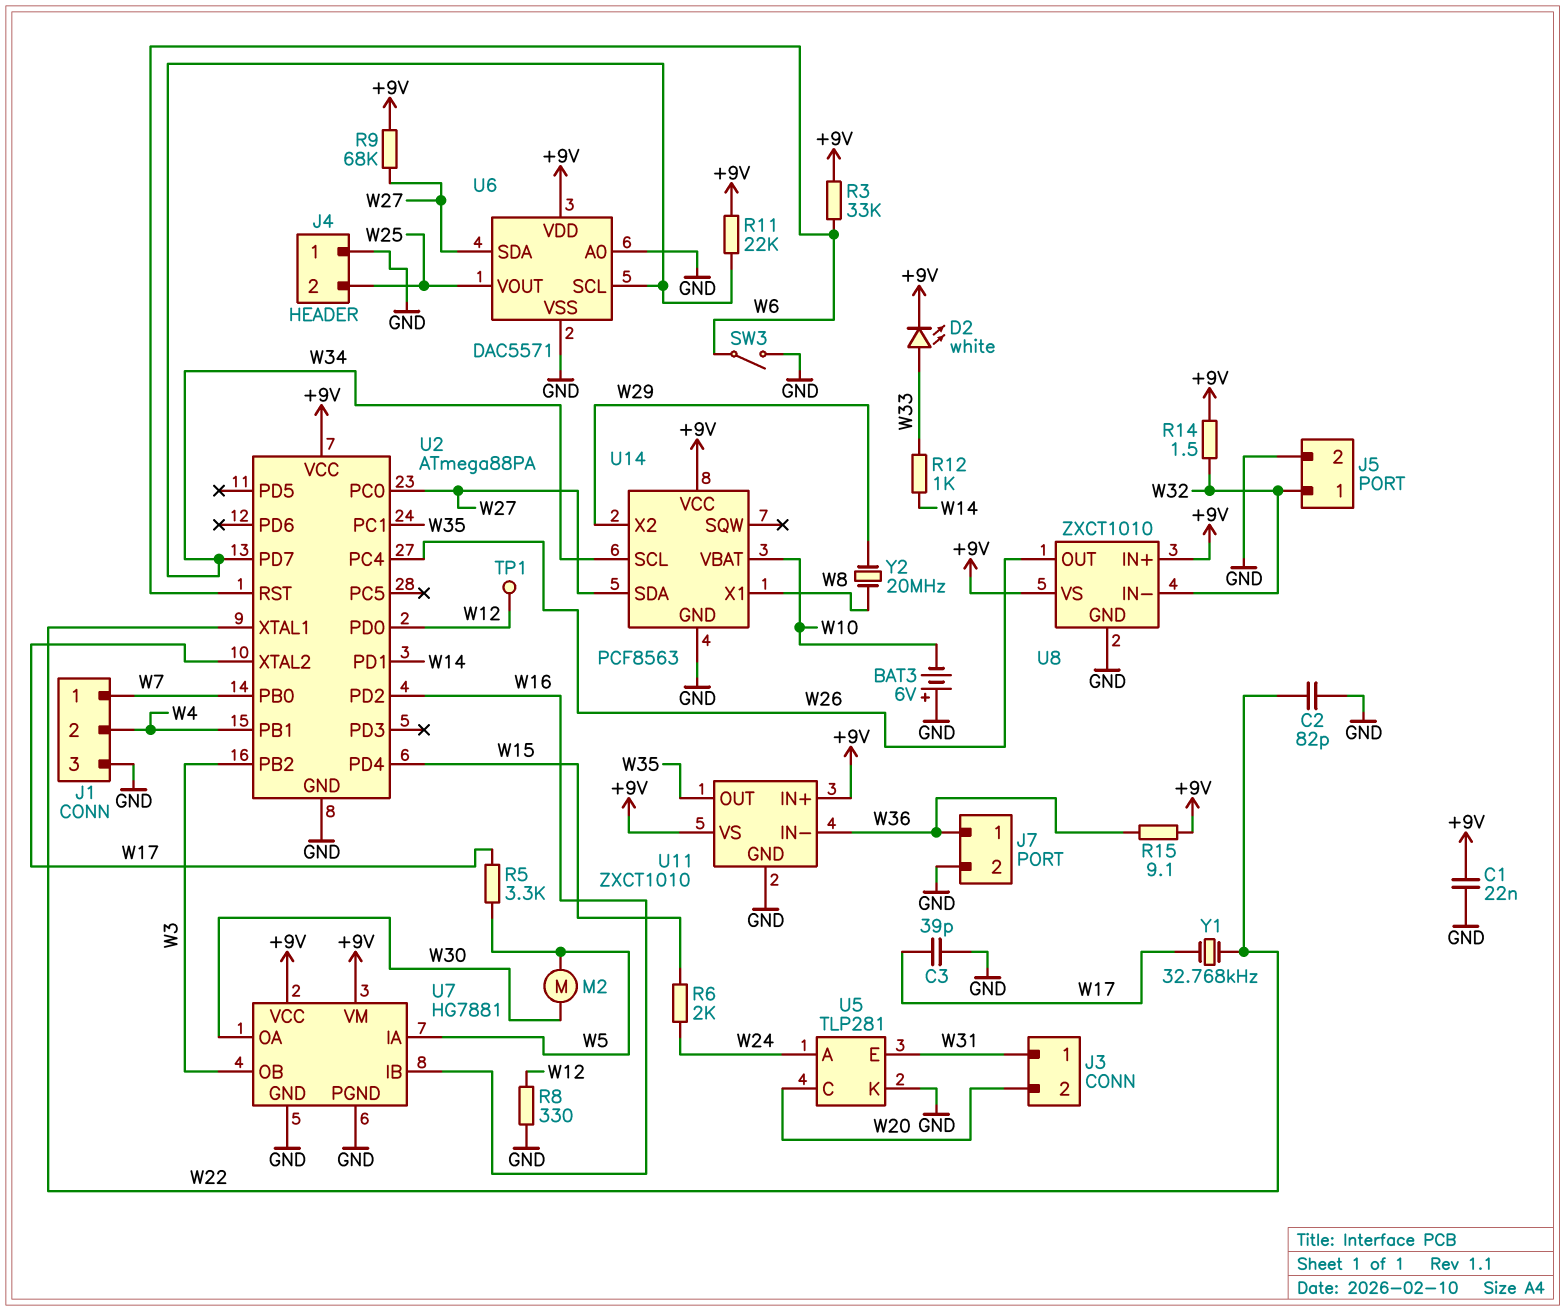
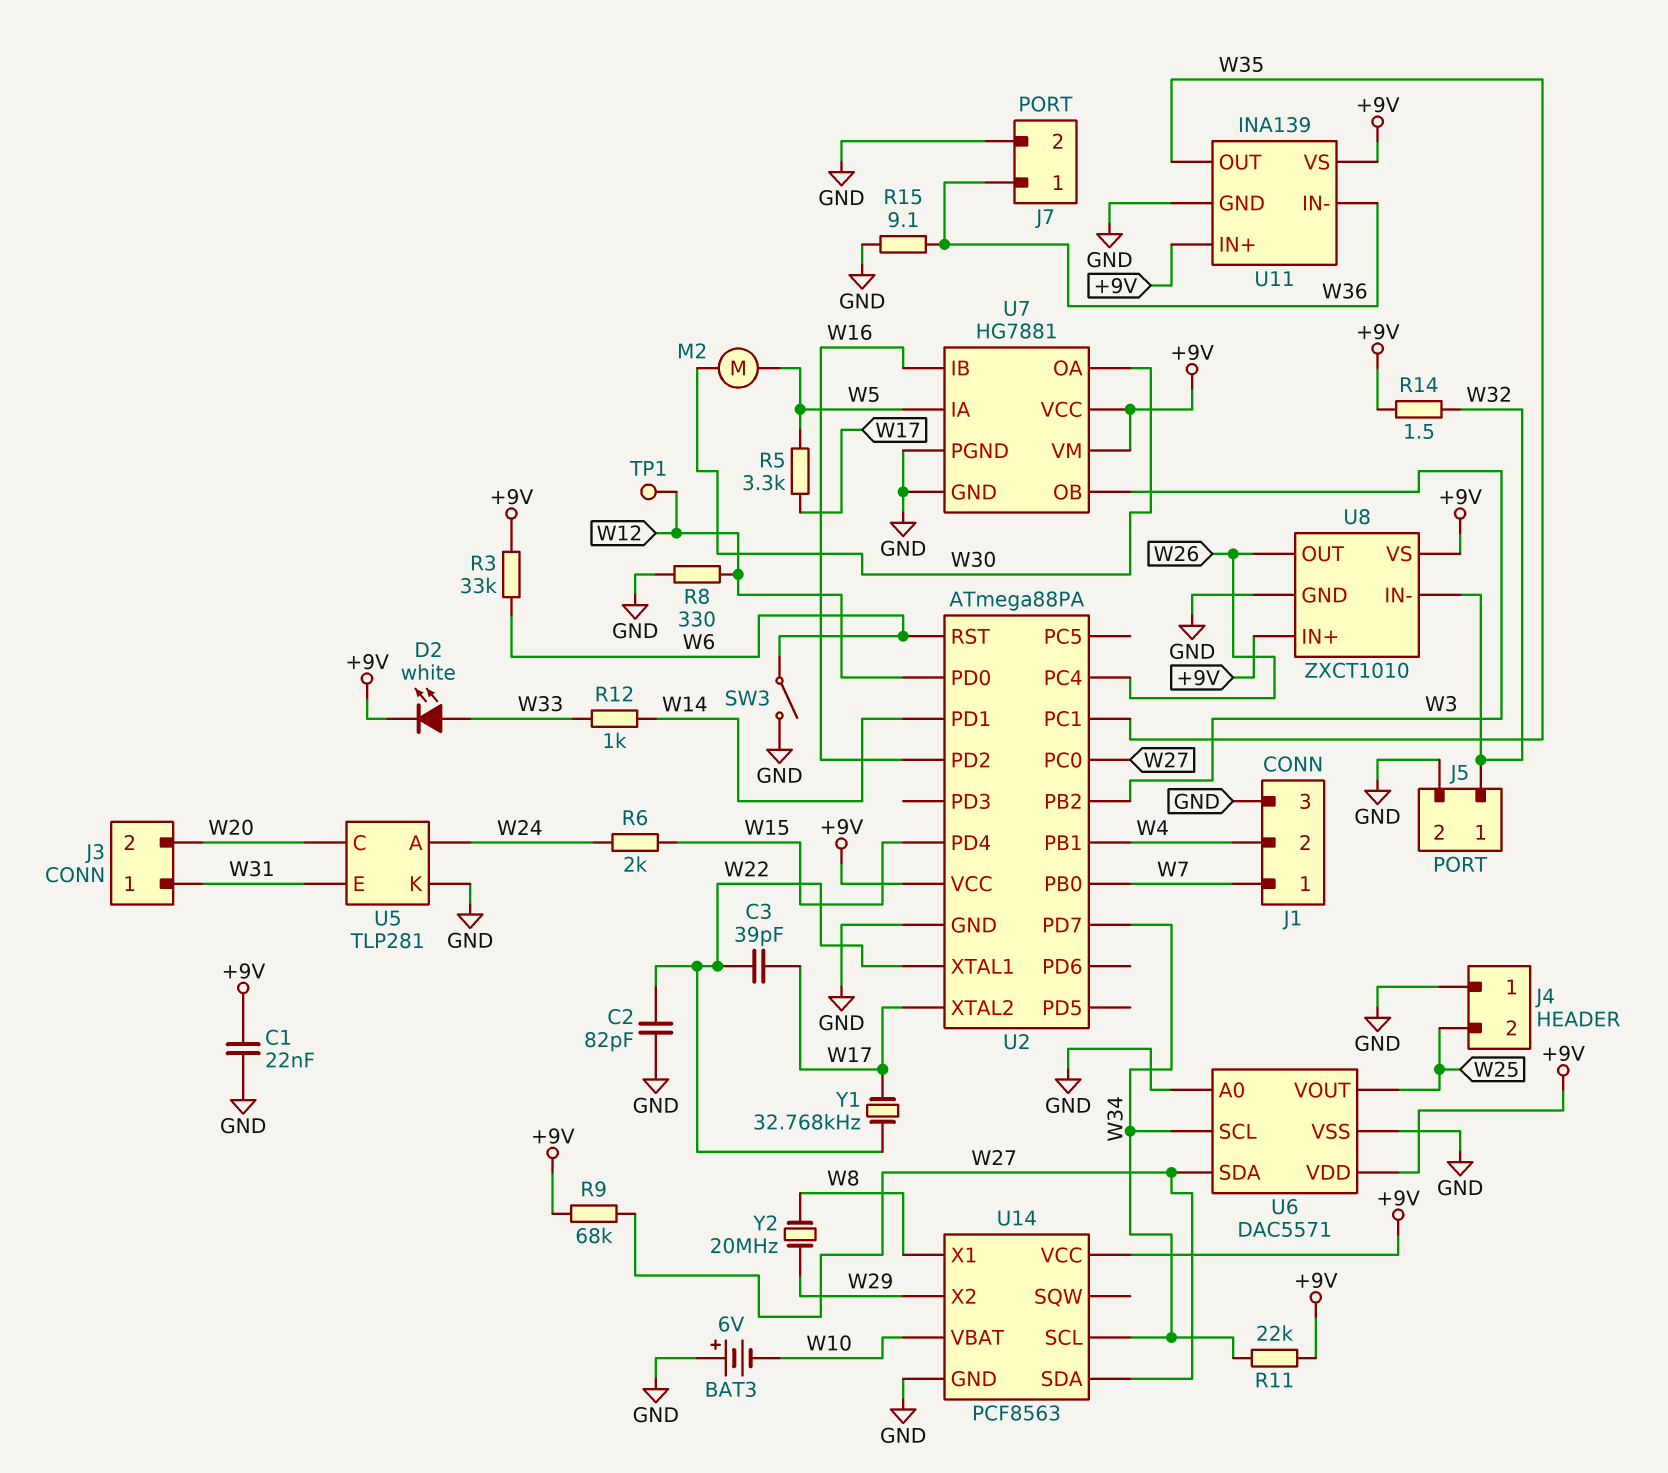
C3: 39pF (GND, W17) -> 39pF (W17, W22)
R15: 9.1 (+9V, W36) -> 9.1 (GND, W36)
U11: ZXCT1010 -> INA139

